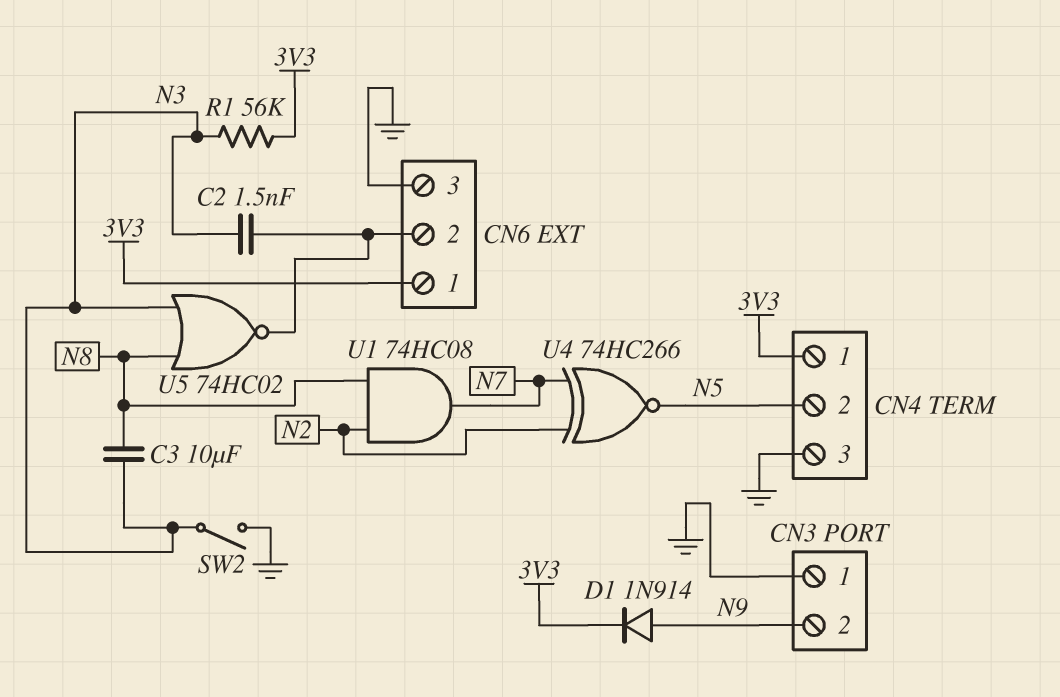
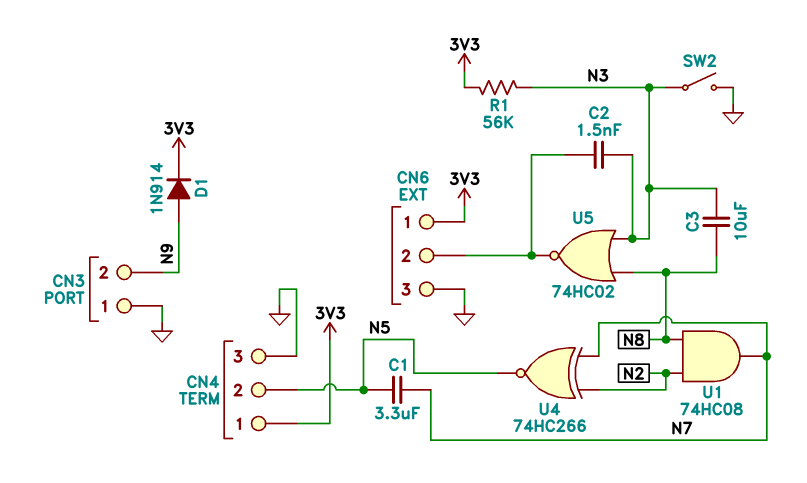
C1: none -> 3.3uF (N5, N7)

